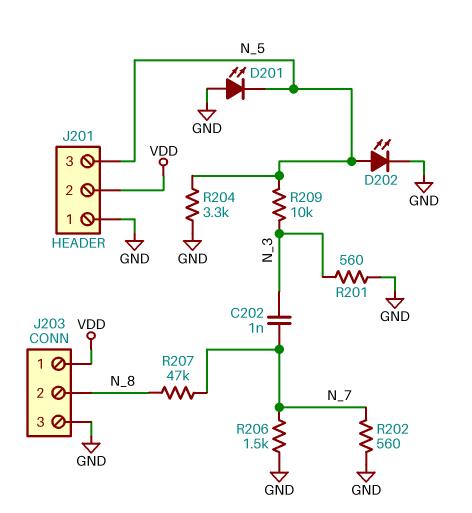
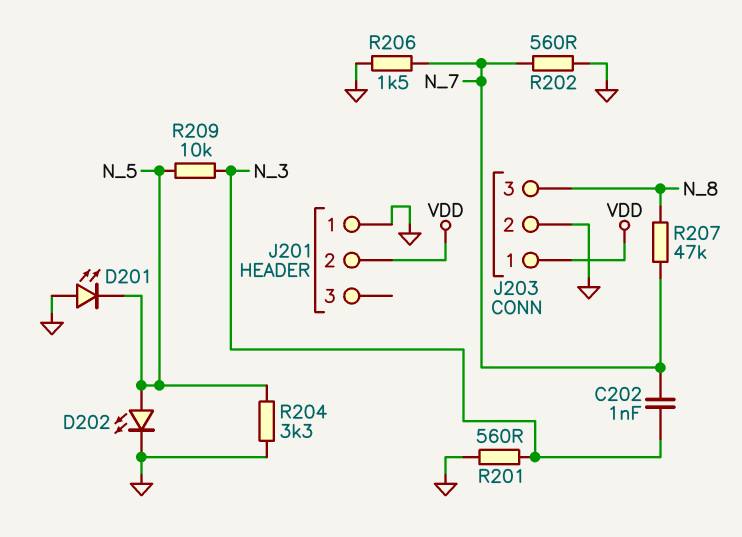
J201 pin 3: N_5 -> none
J203 pin 2: N_8 -> GND
J203 pin 3: GND -> N_8

